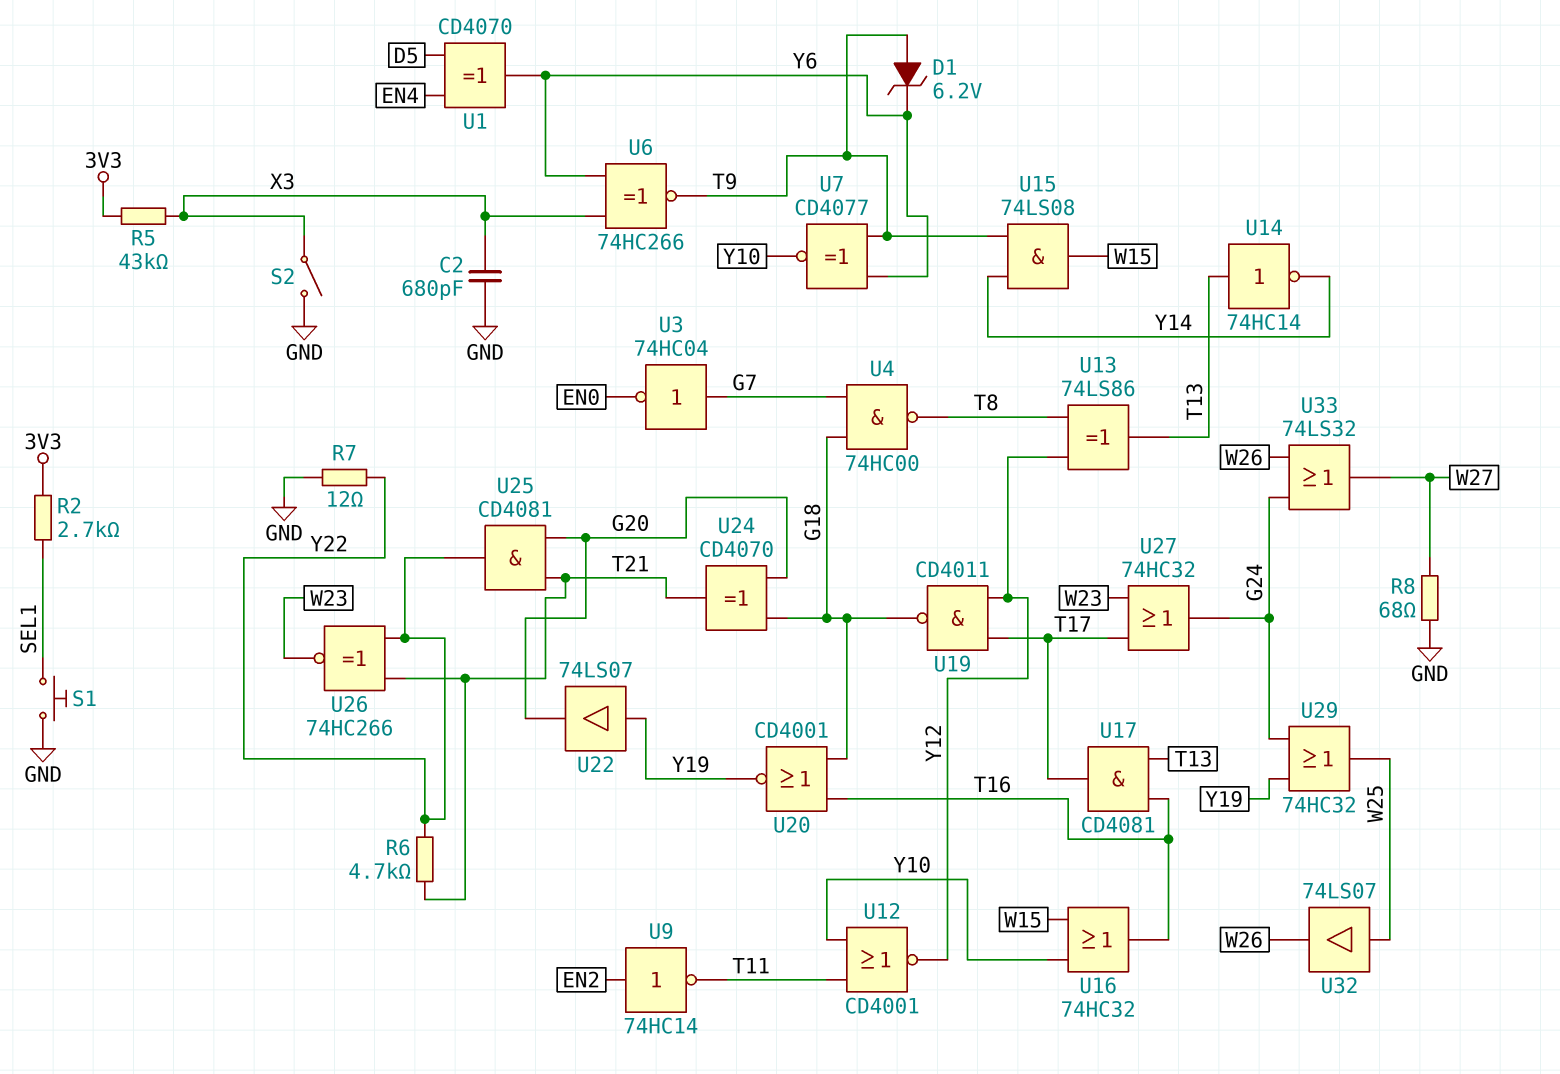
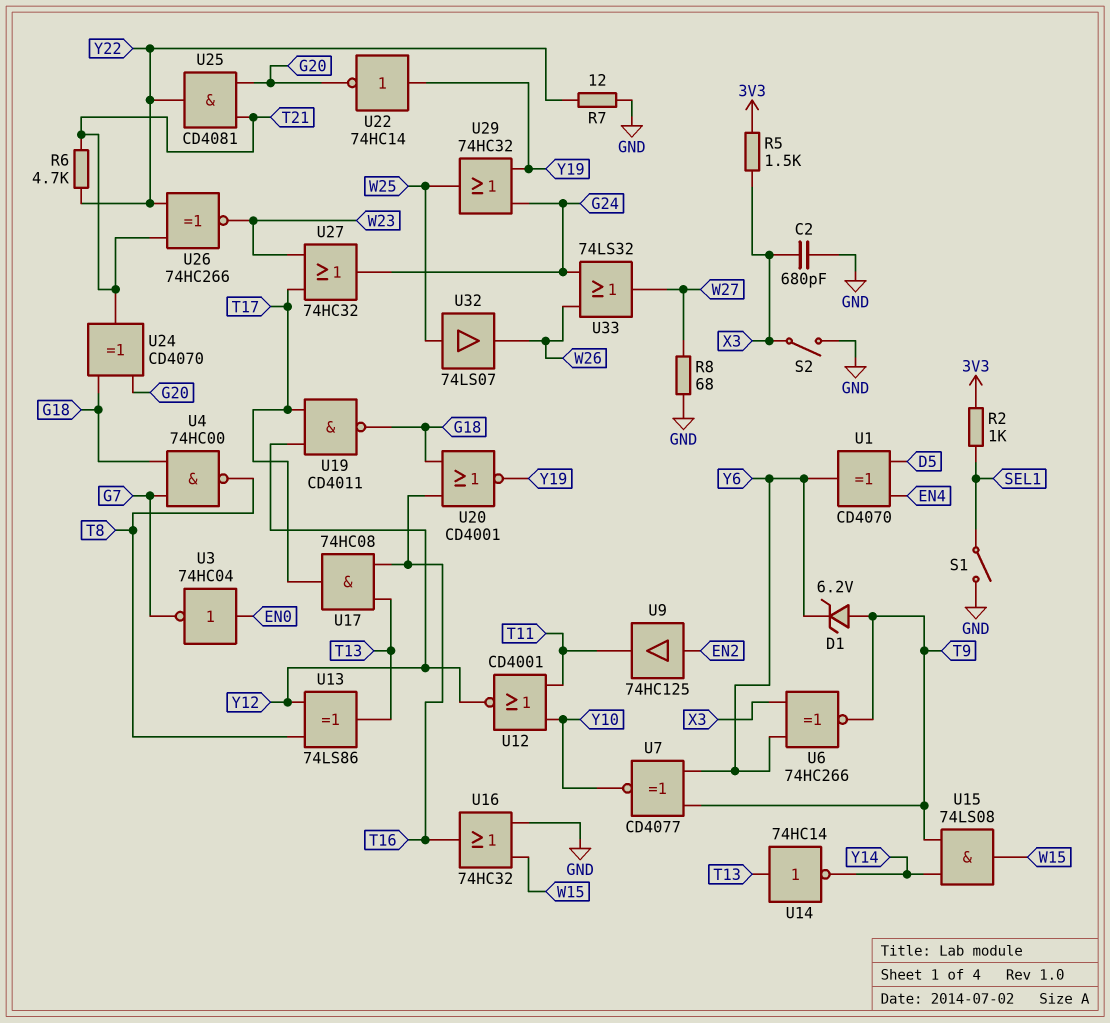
R2: 2.7k (3V3, SEL1) -> 1k (3V3, SEL1)
R5: 43k (3V3, X3) -> 1.5k (3V3, X3)
S1: button (GND, SEL1) -> switch (GND, SEL1)
U3: NOT 74HC04 (in G7, out EN0) -> NOT 74HC04 (in EN0, out G7)
U9: NOT 74HC14 (in EN2, out T11) -> buffer 74HC125 (in EN2, out T11)
U16: OR 74HC32 (in W15, in Y10, out T16) -> OR 74HC32 (in GND, in W15, out T16)
U17: AND CD4081 (in T13, in T16, out T17) -> AND 74HC08 (in T13, in T16, out T17)
U22: buffer 74LS07 (in Y19, out G20) -> NOT 74HC14 (in Y19, out G20)

